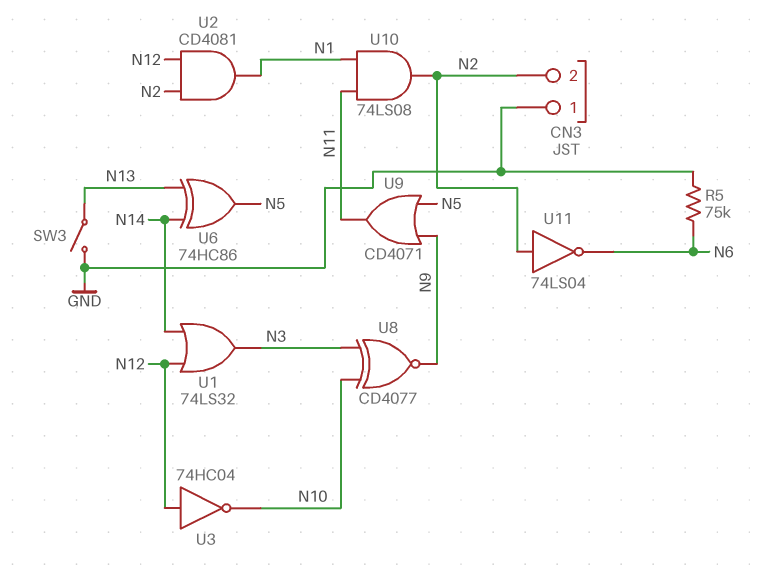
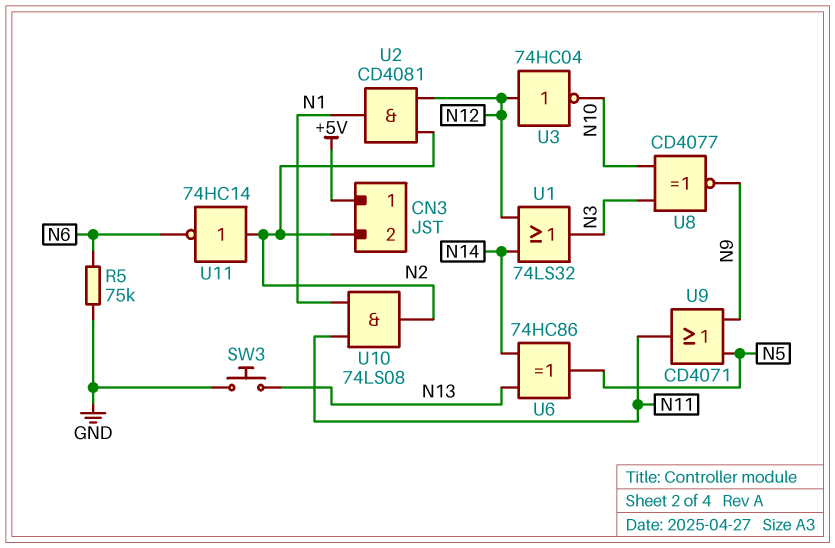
CN3 pin 1: GND -> +5V
SW3: switch (GND, N13) -> button (GND, N13)
U11: NOT 74LS04 (in N2, out N6) -> NOT 74HC14 (in N2, out N6)

